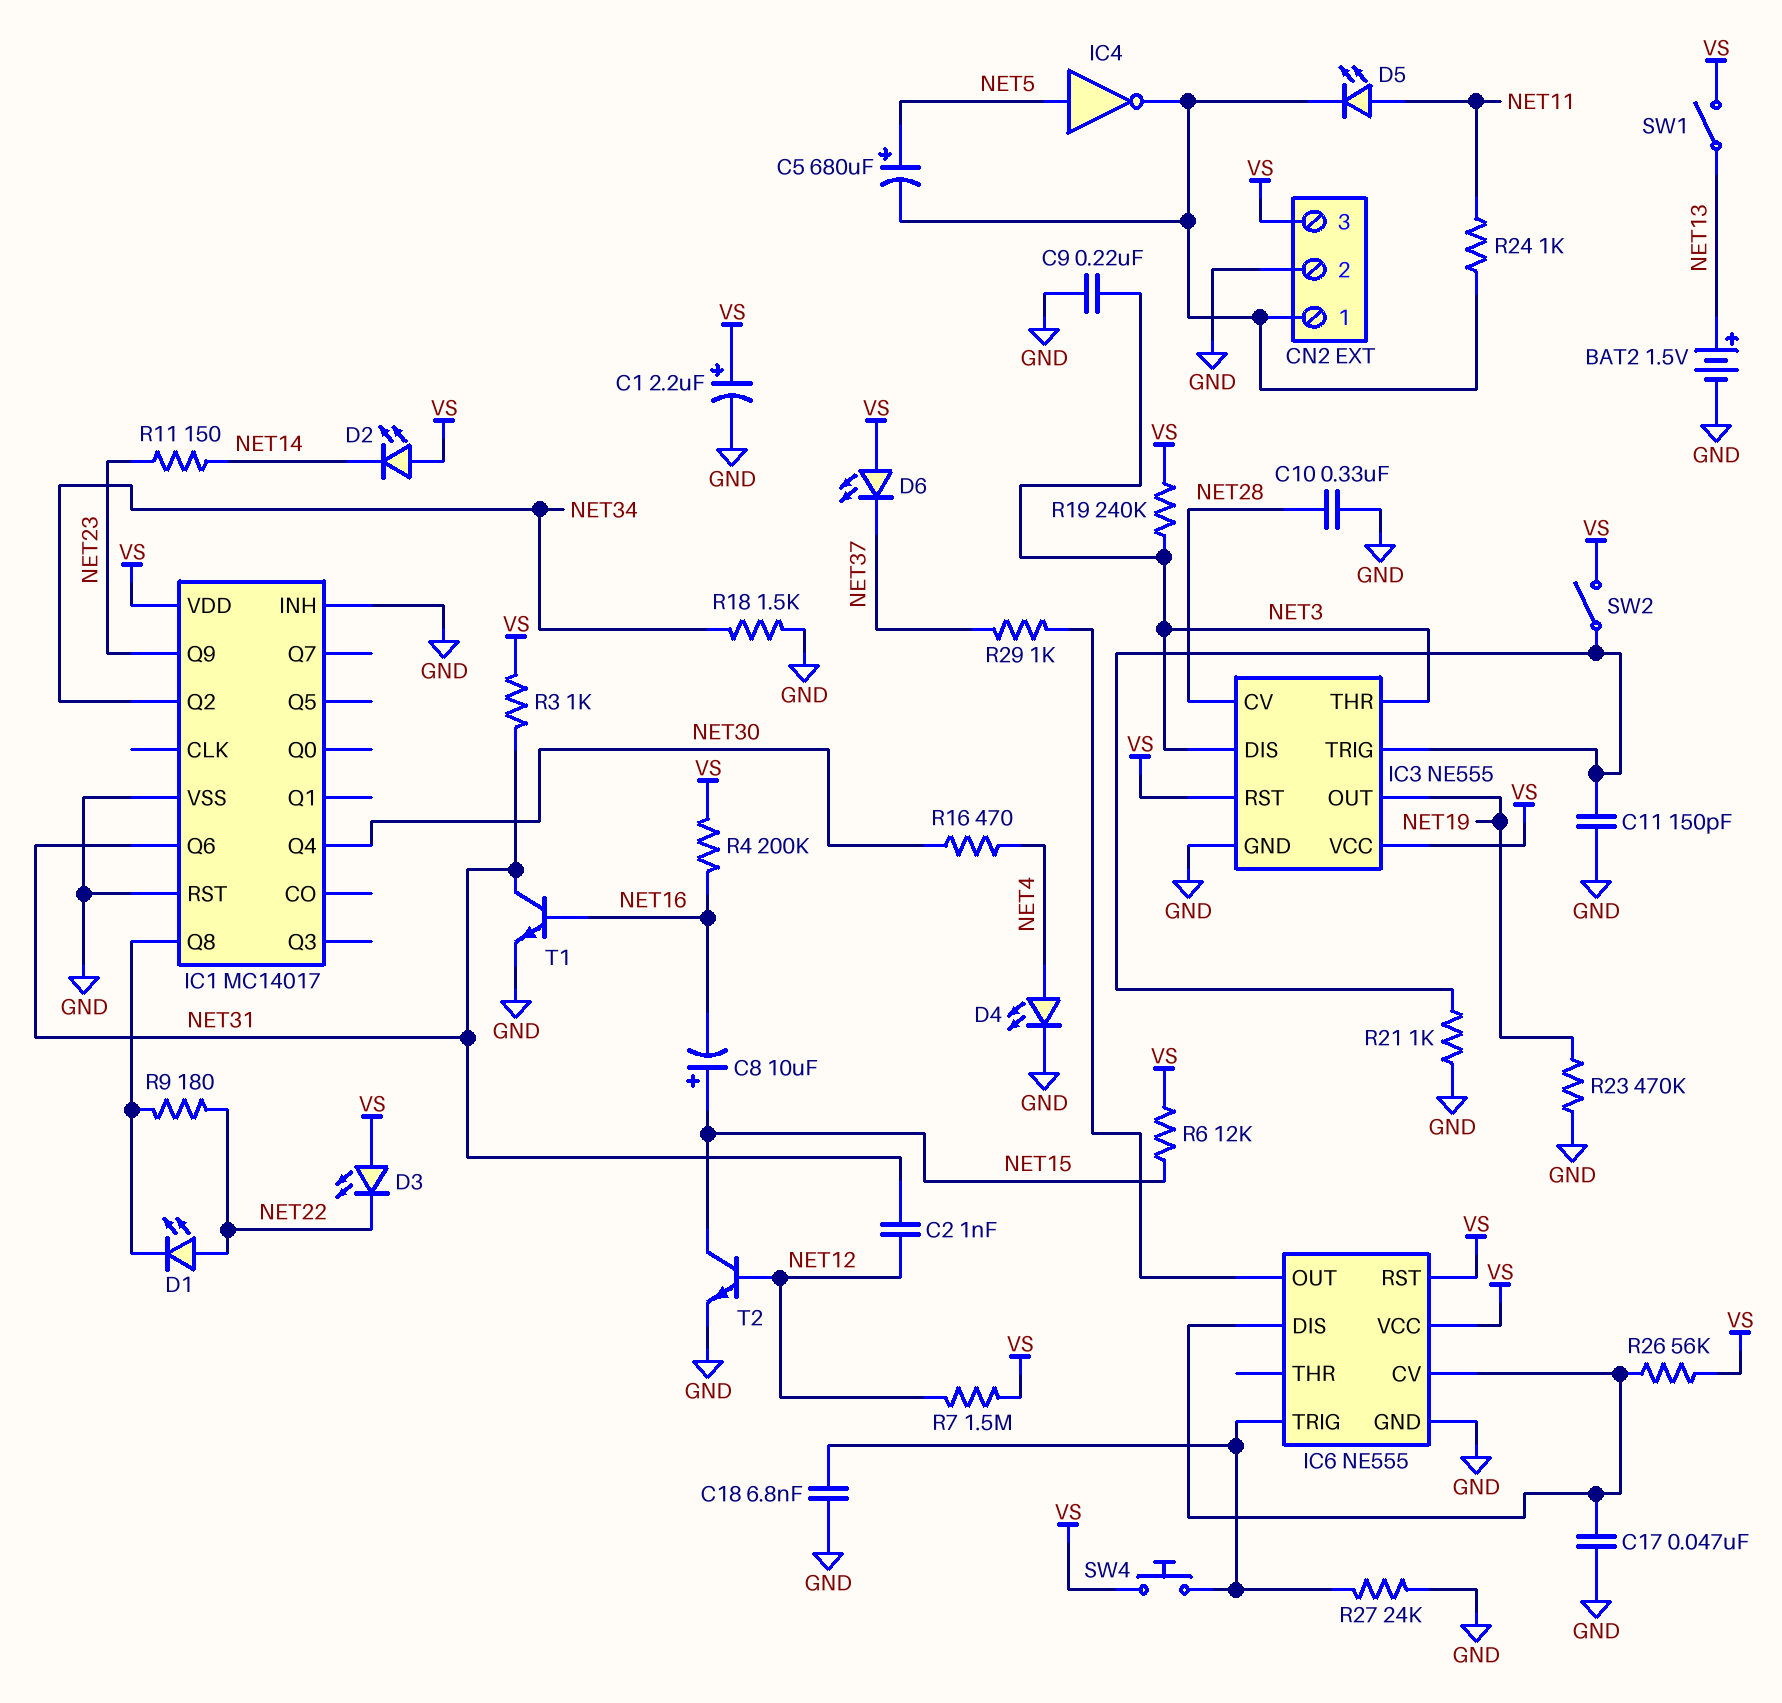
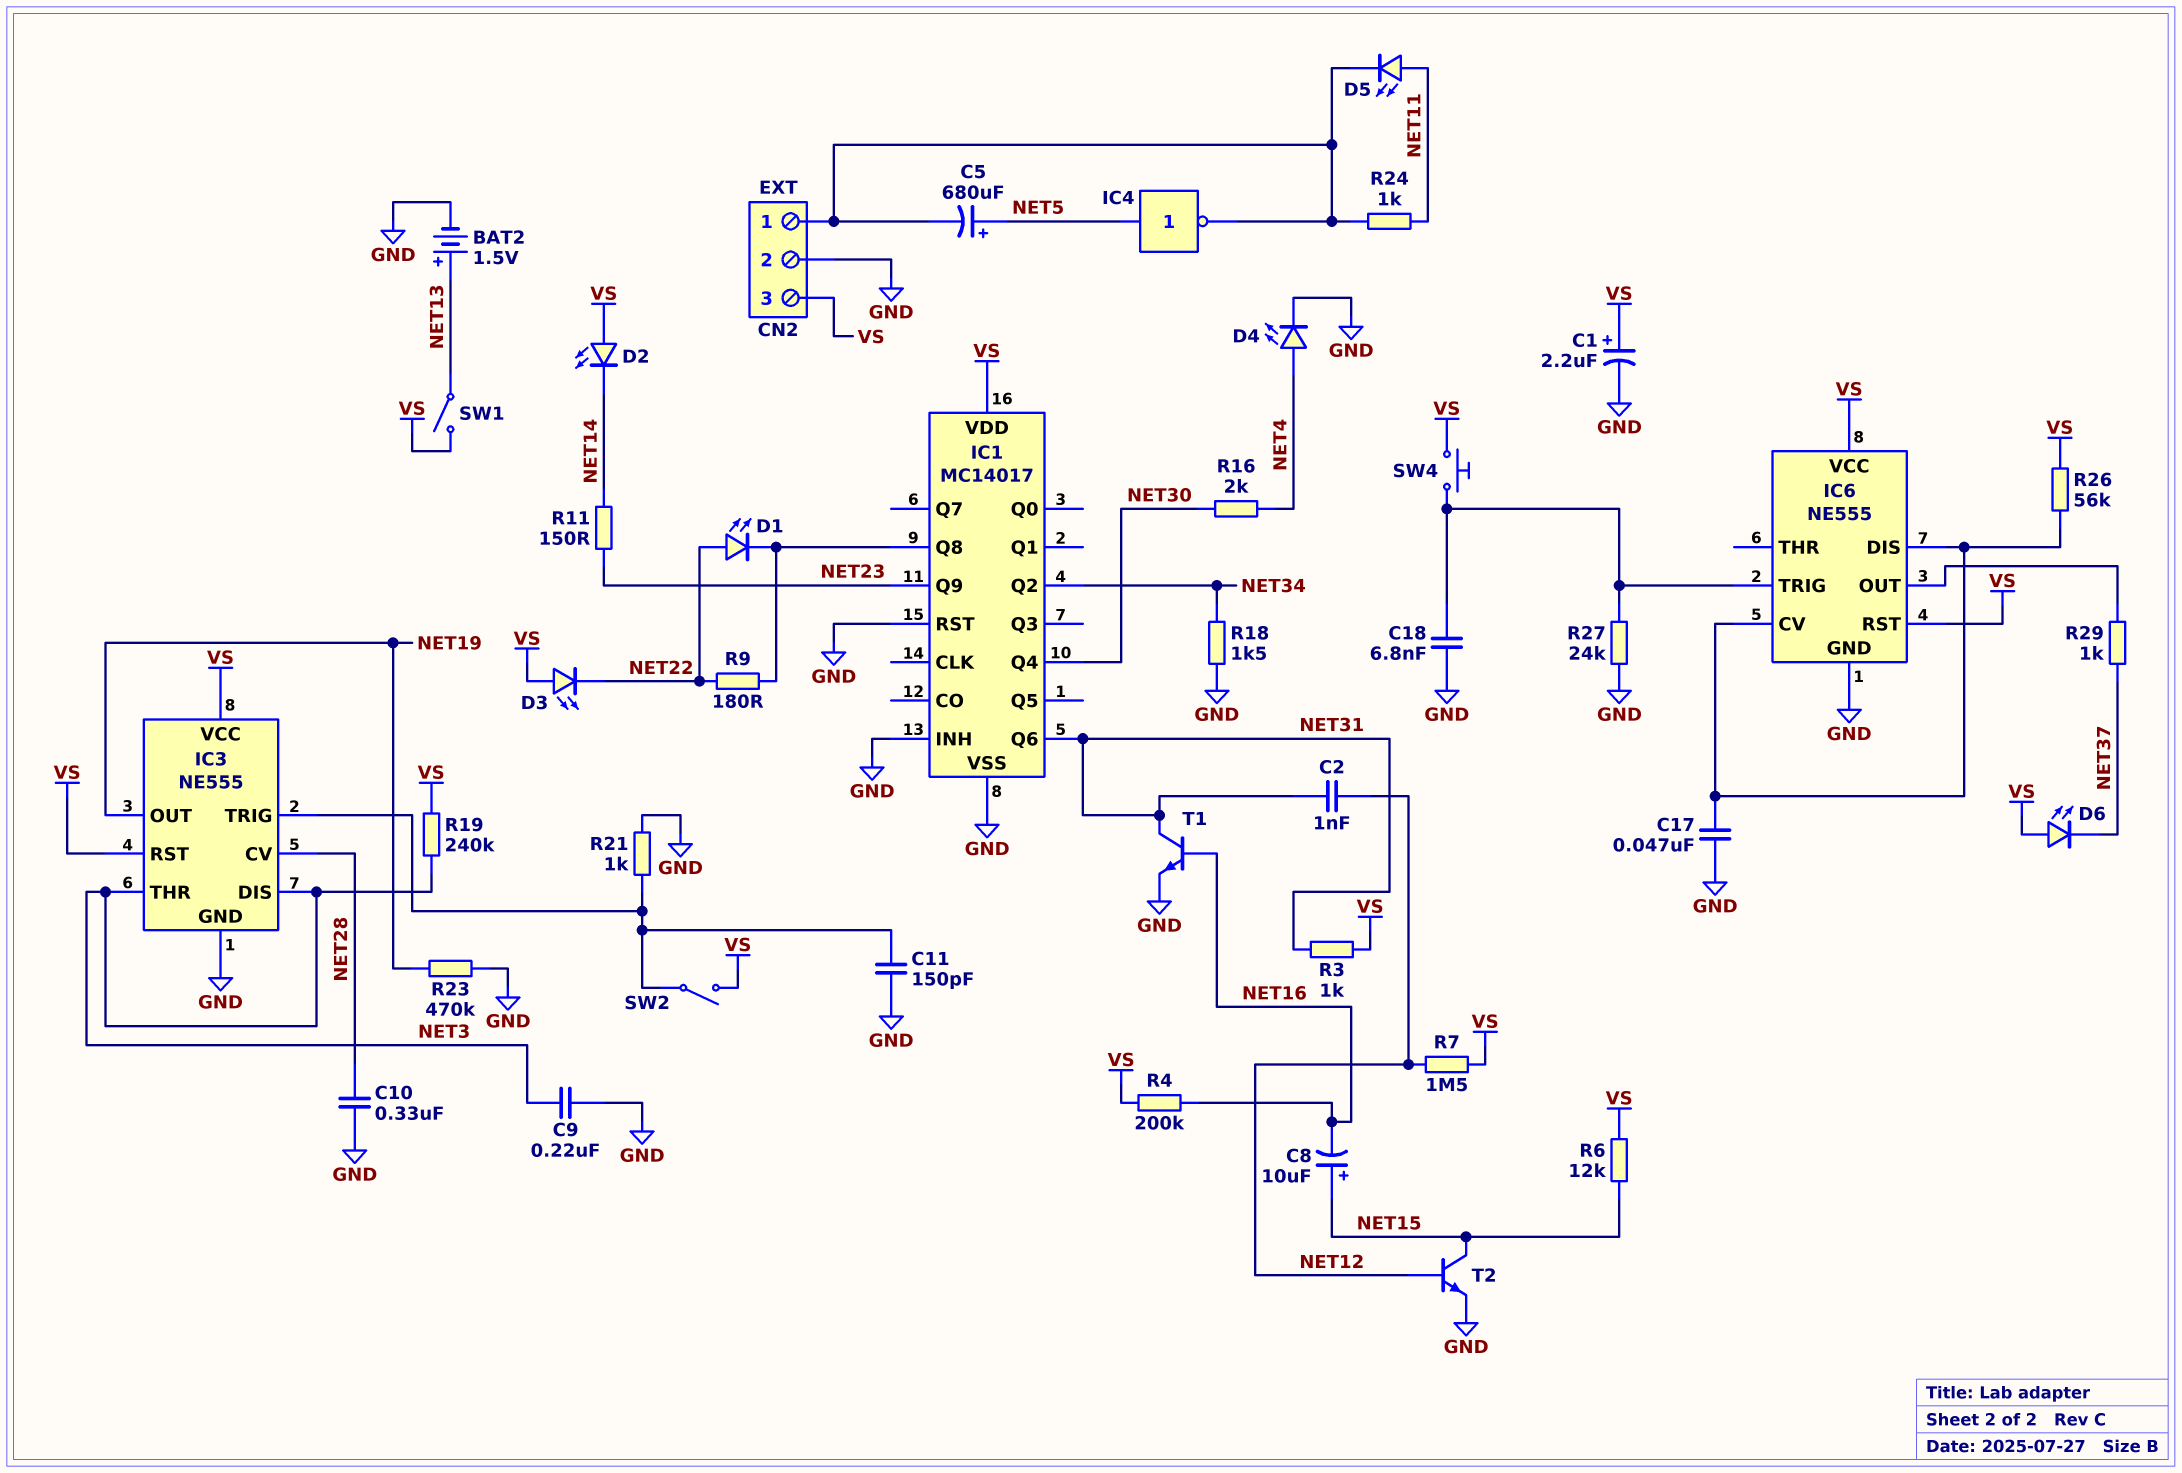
R16: 470 (NET4, NET30) -> 2k (NET4, NET30)

